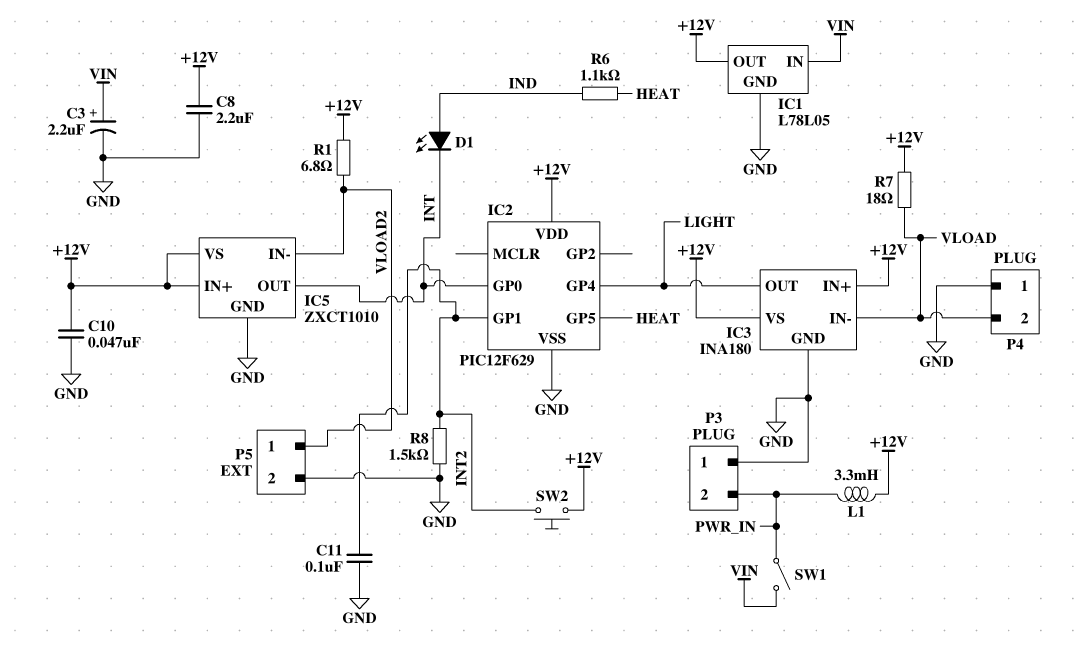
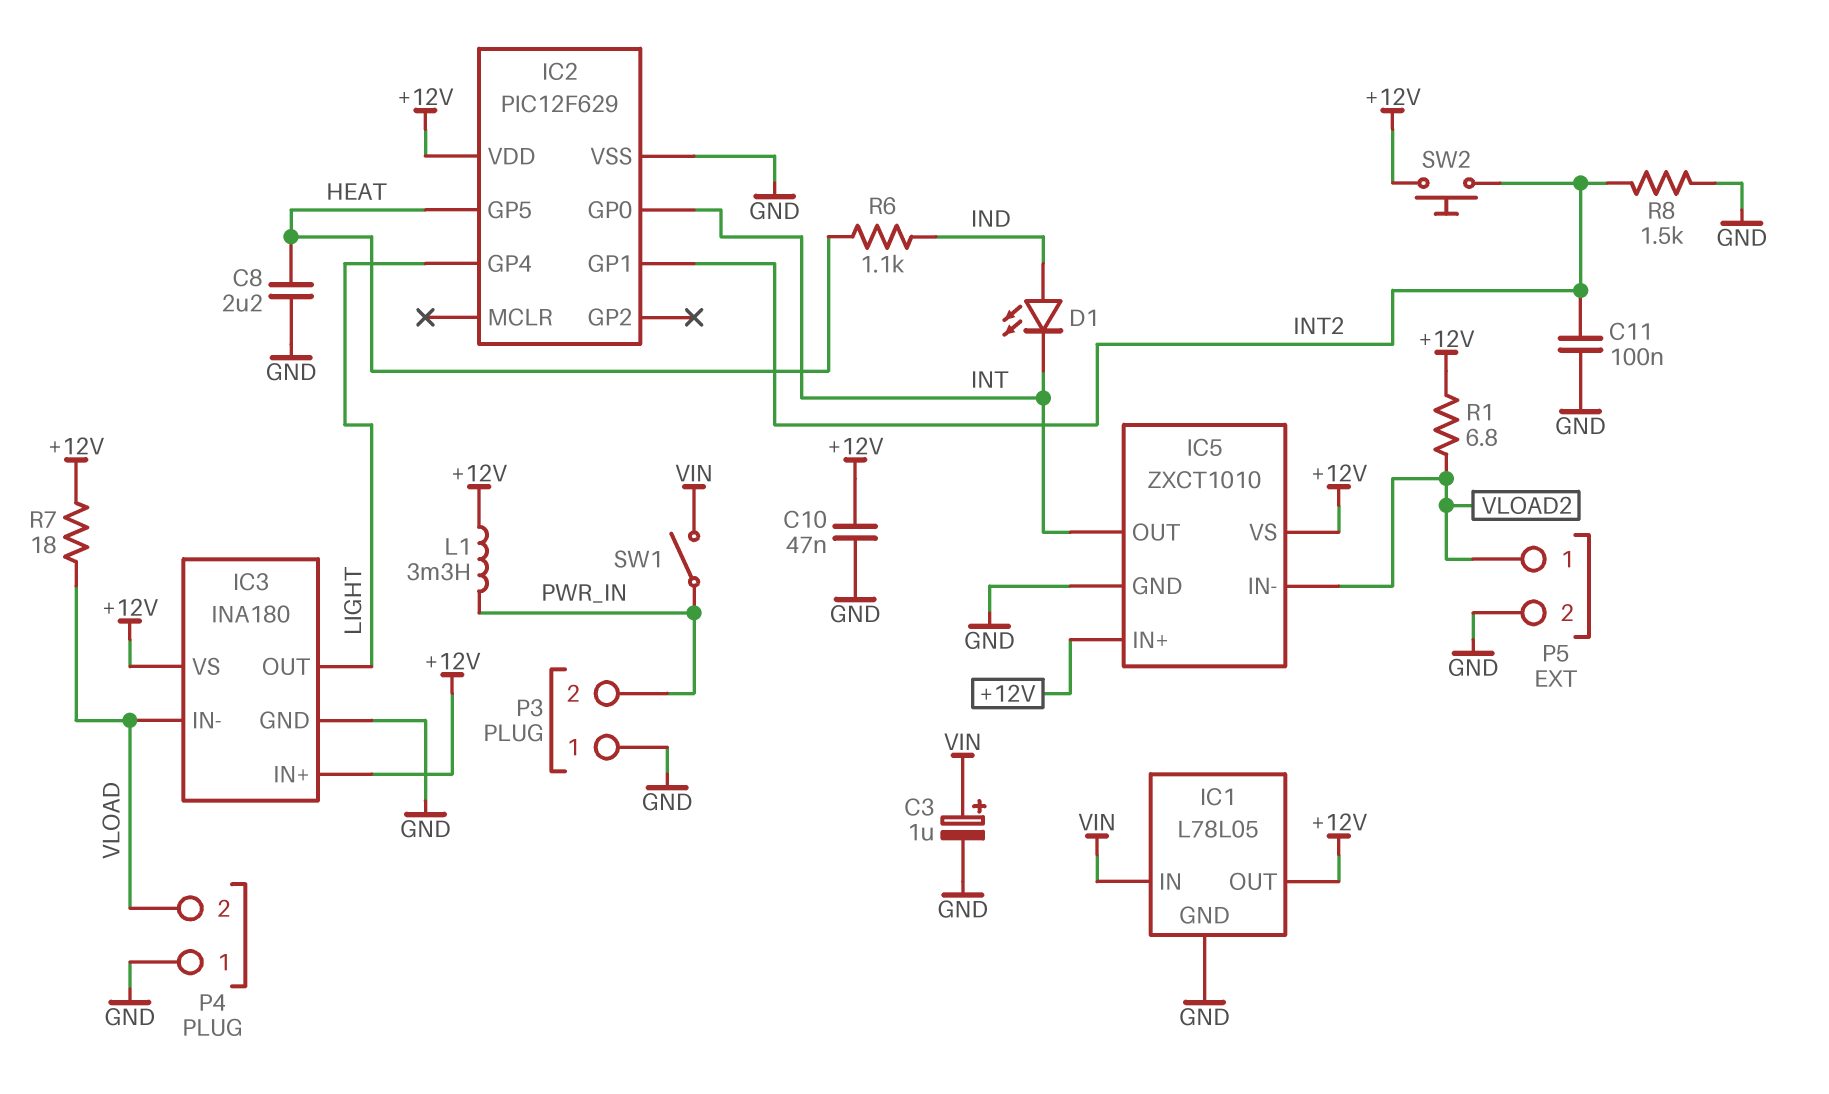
C3: 2.2uF (plus VIN, minus GND) -> 1uF (plus VIN, minus GND)
C8: 2.2uF (+12V, GND) -> 2.2uF (GND, HEAT)

